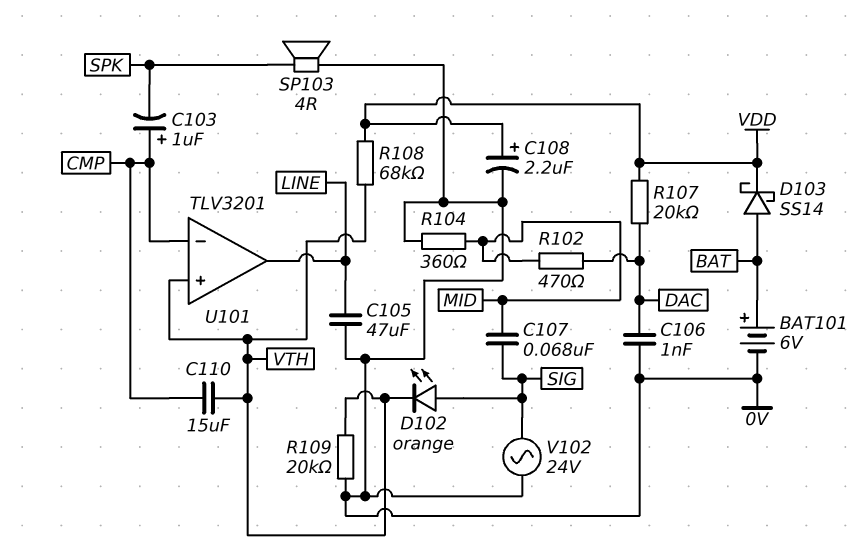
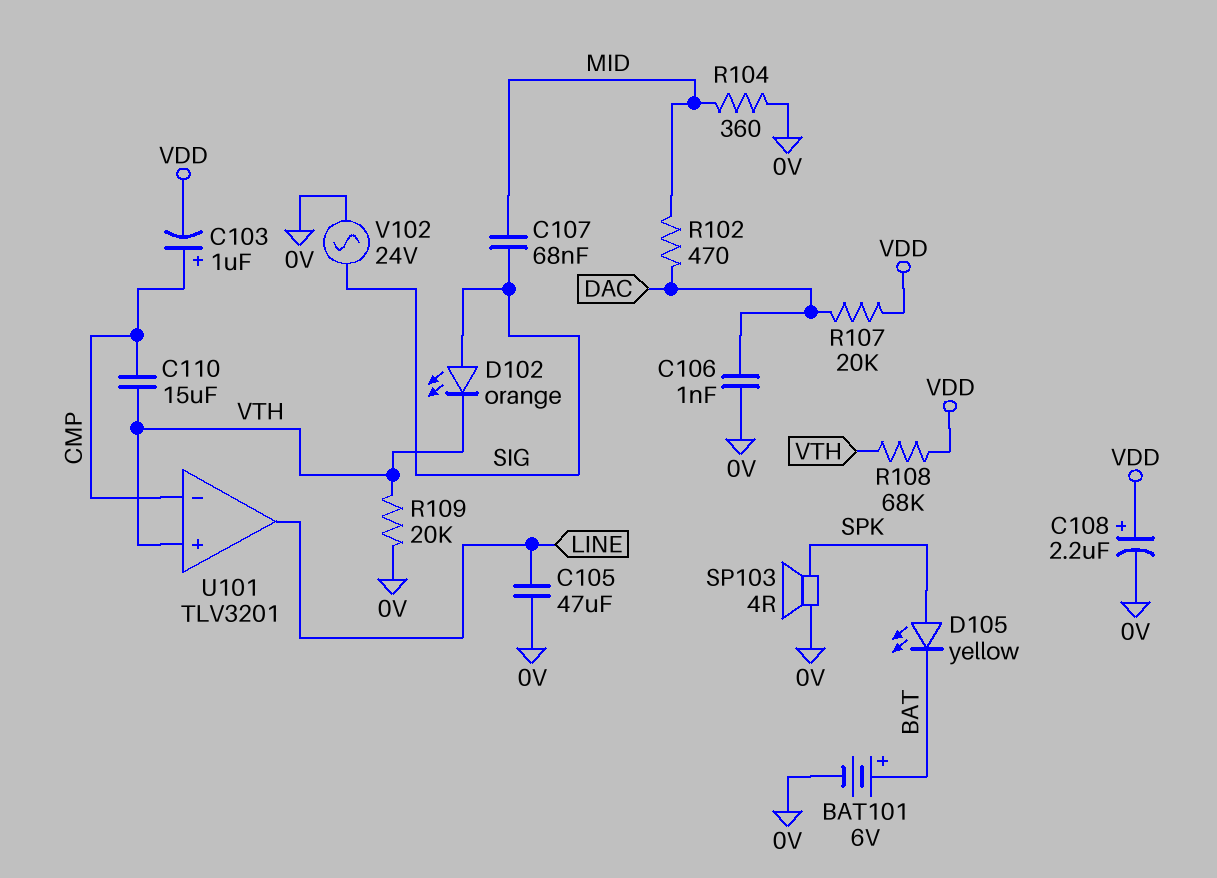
C103: 1uF (plus CMP, minus SPK) -> 1uF (plus CMP, minus VDD)
D103: schottky SS14 (A BAT, K VDD) -> none
D105: none -> LED yellow (A SPK, K BAT)

